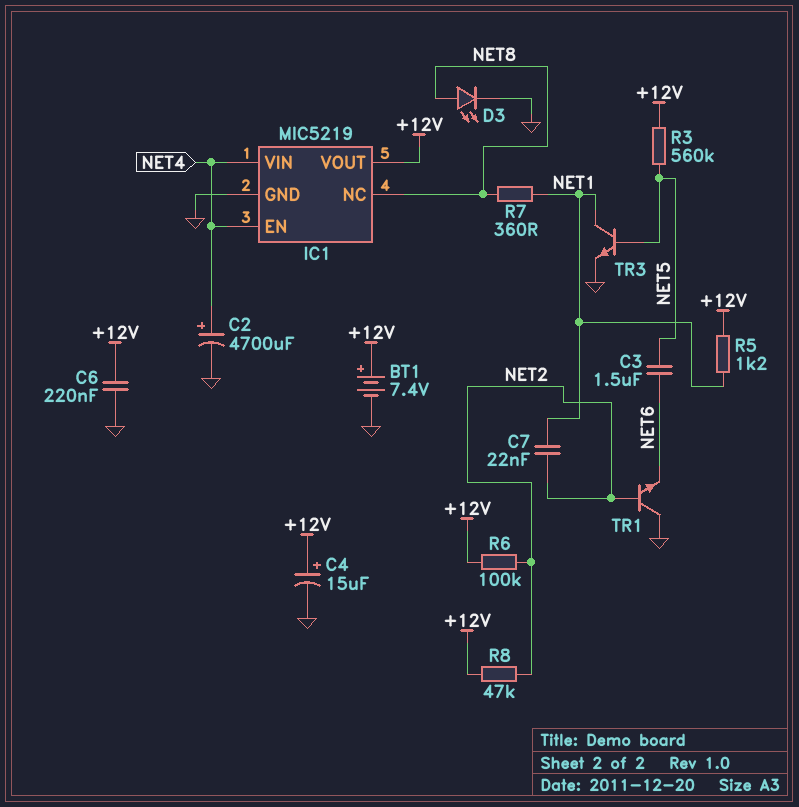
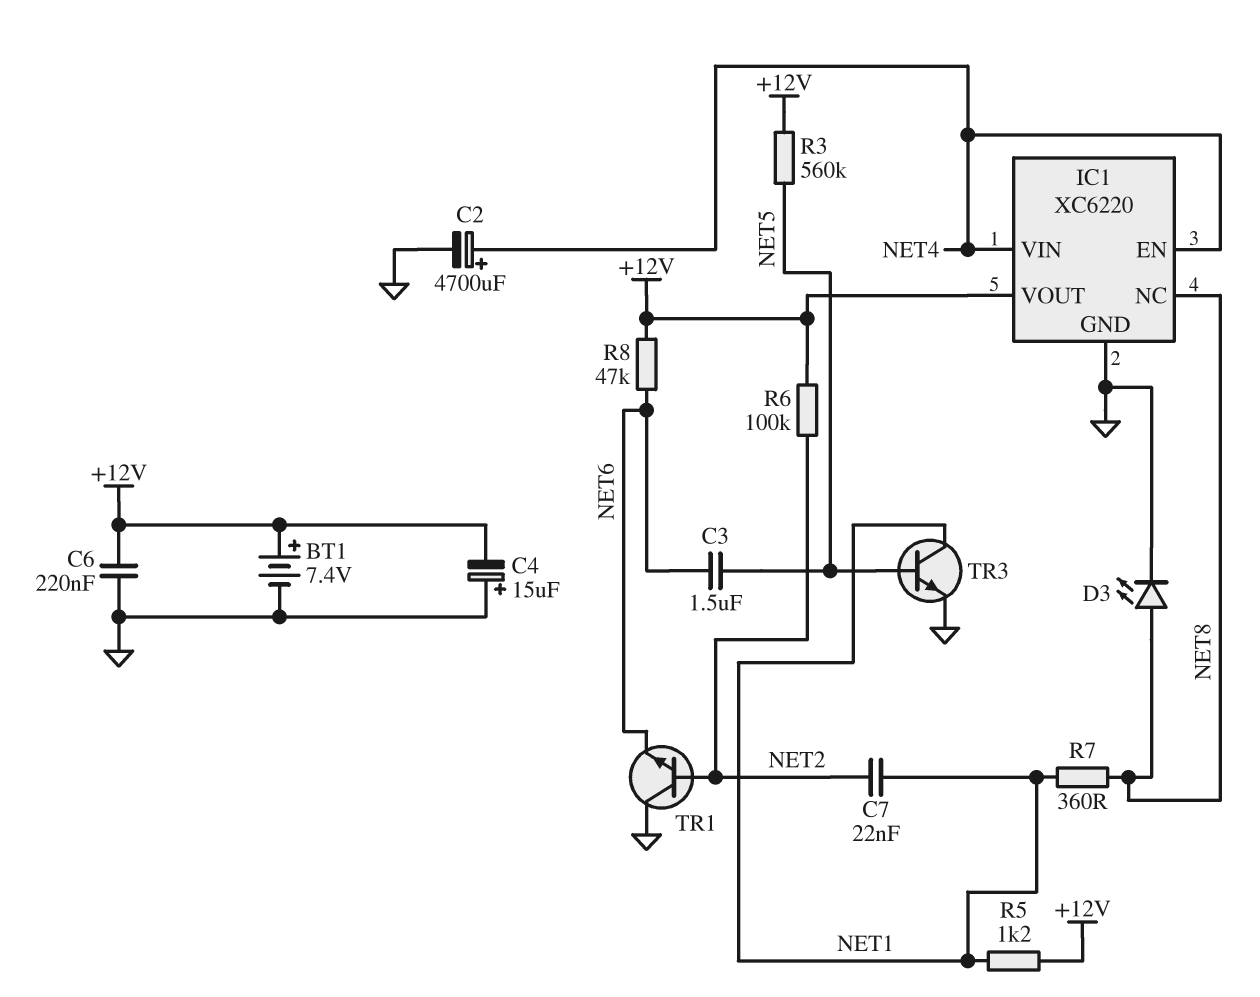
C4: 15uF (plus +12V, minus GND) -> 15uF (plus GND, minus +12V)
IC1: MIC5219 -> XC6220
R8: 47k (+12V, NET2) -> 47k (+12V, NET6)

